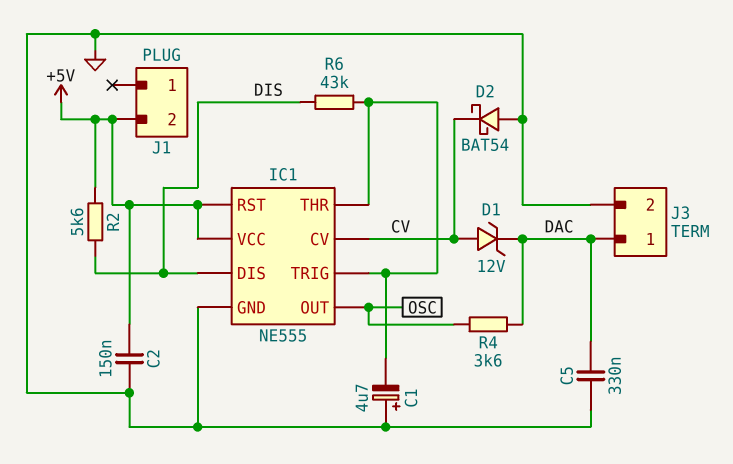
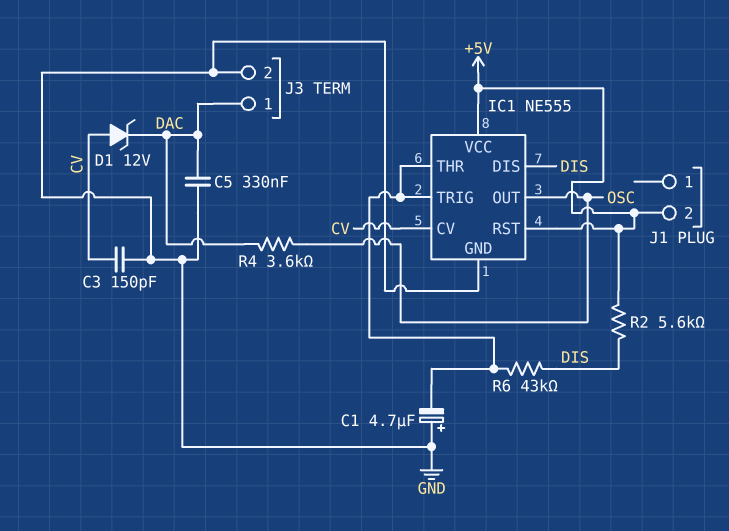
C2: 150nF (+5V, GND) -> none
C3: none -> 150pF (CV, GND)
D2: schottky BAT54 (A GND, K CV) -> none

